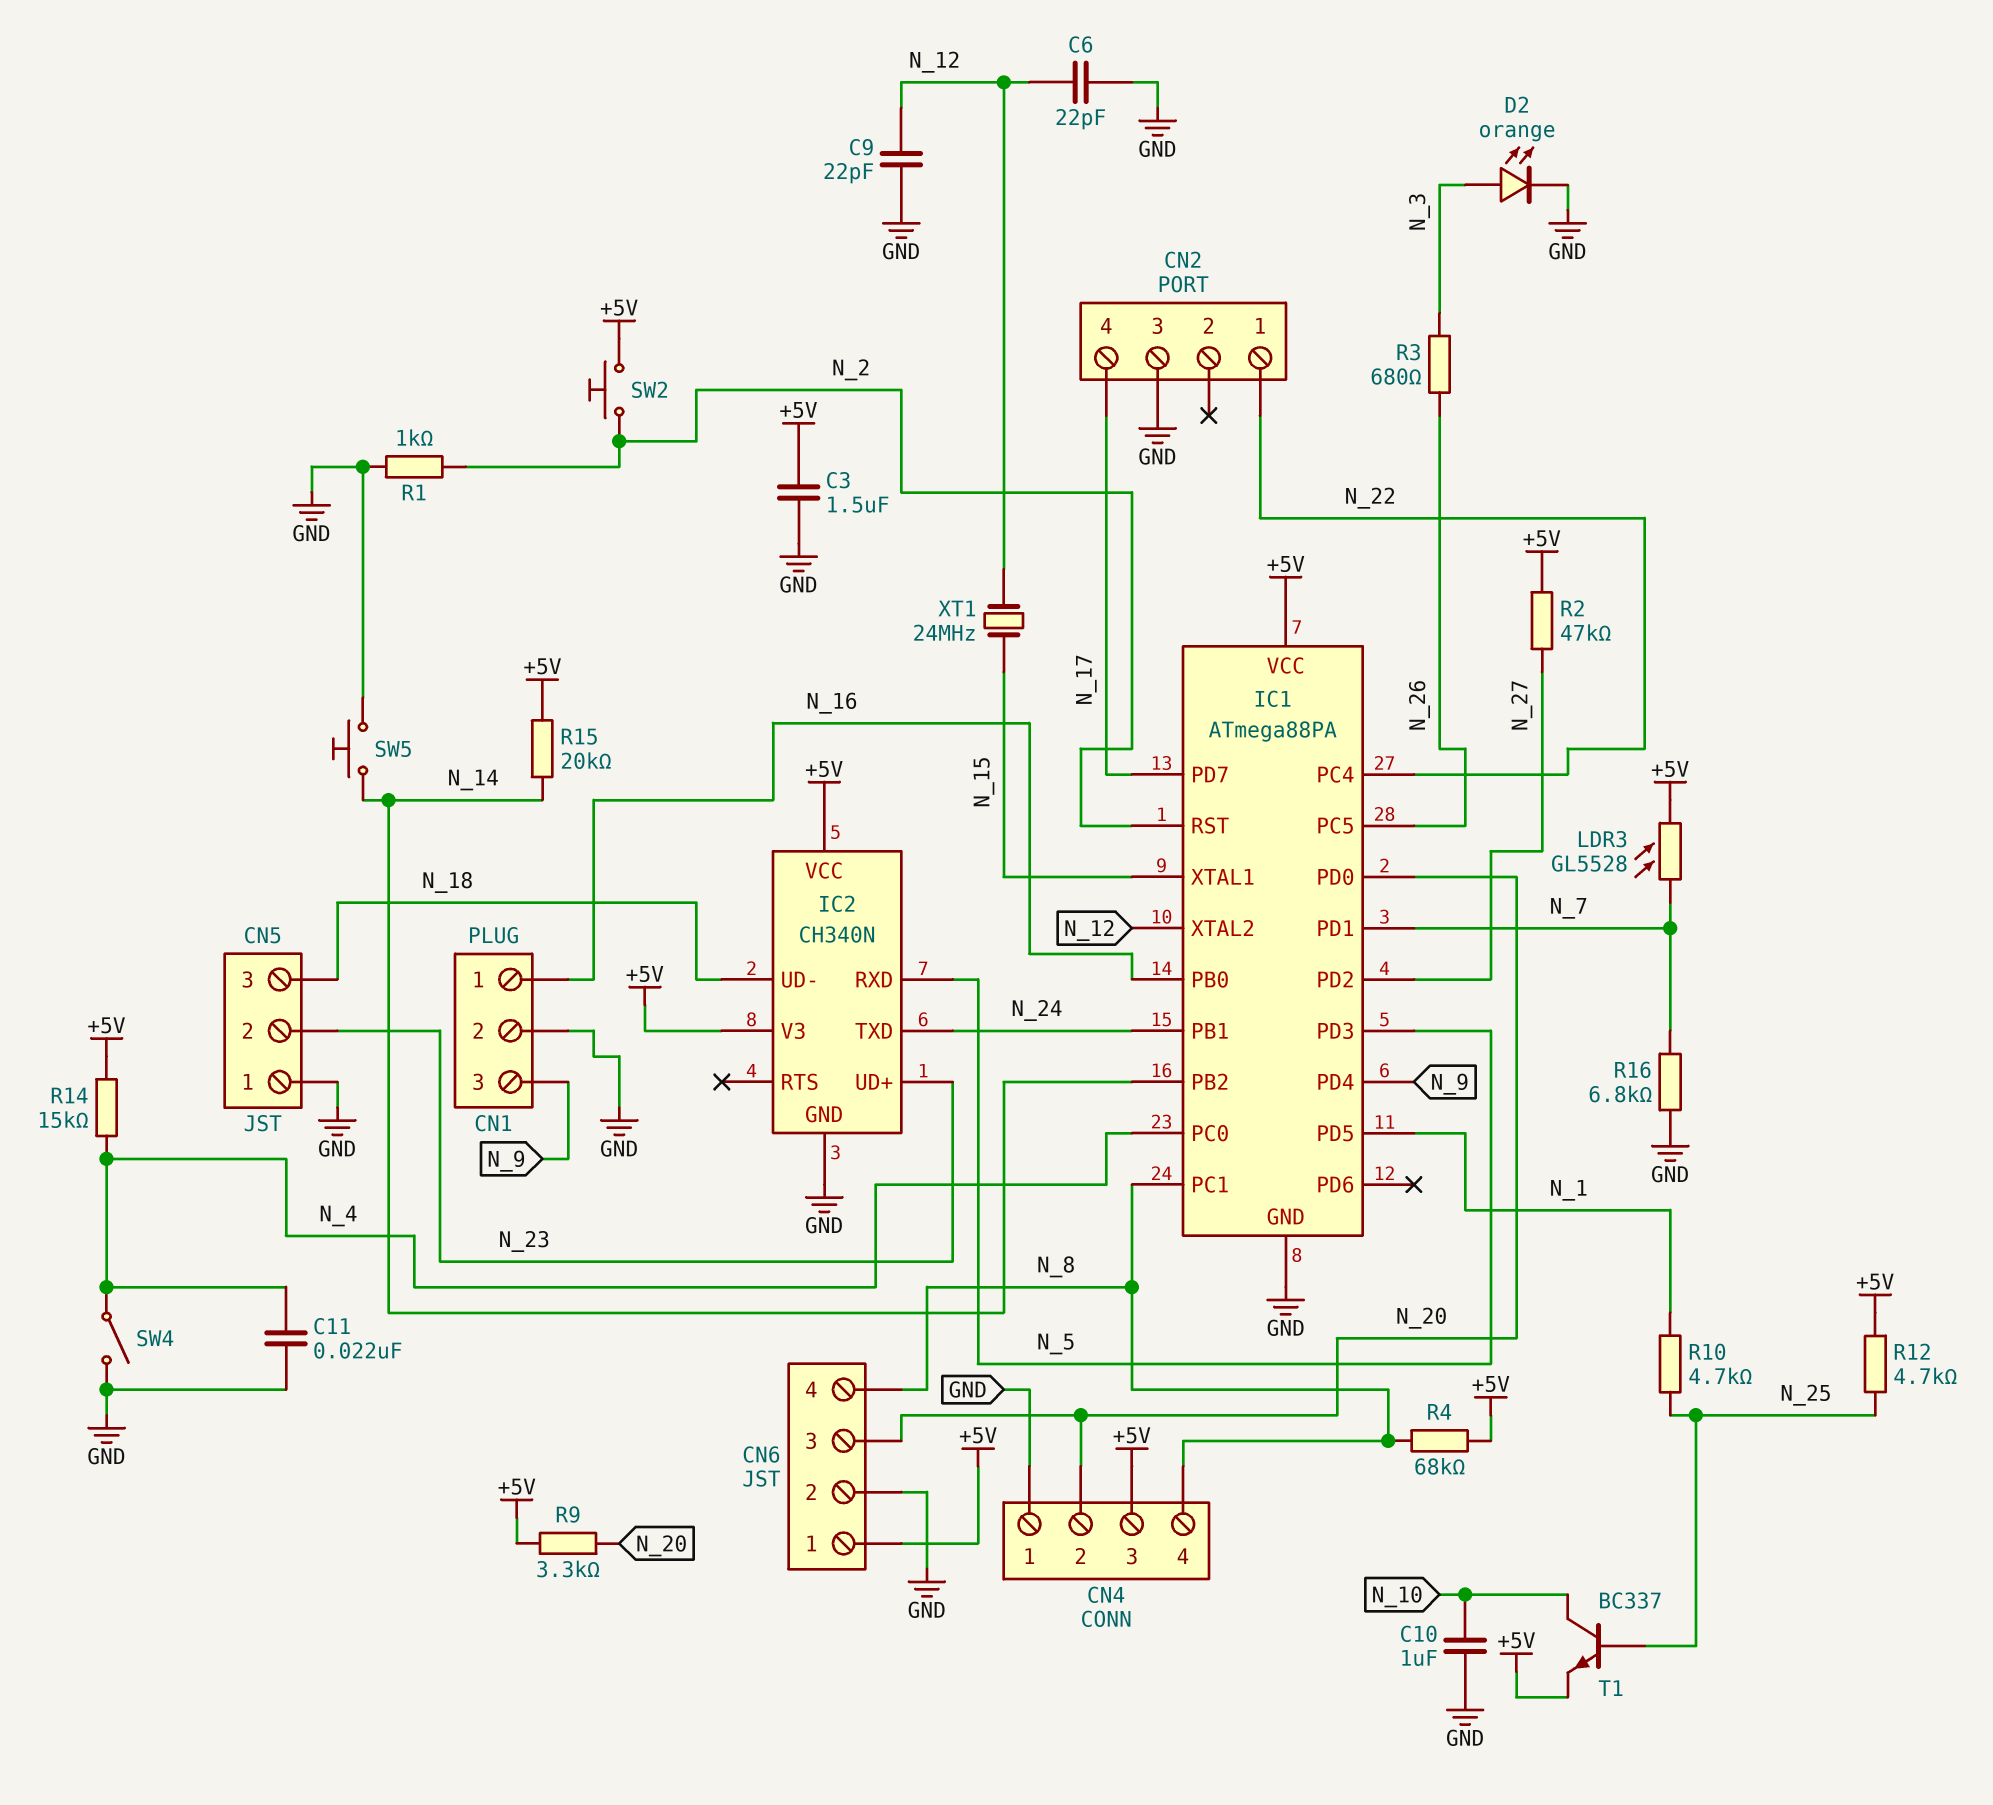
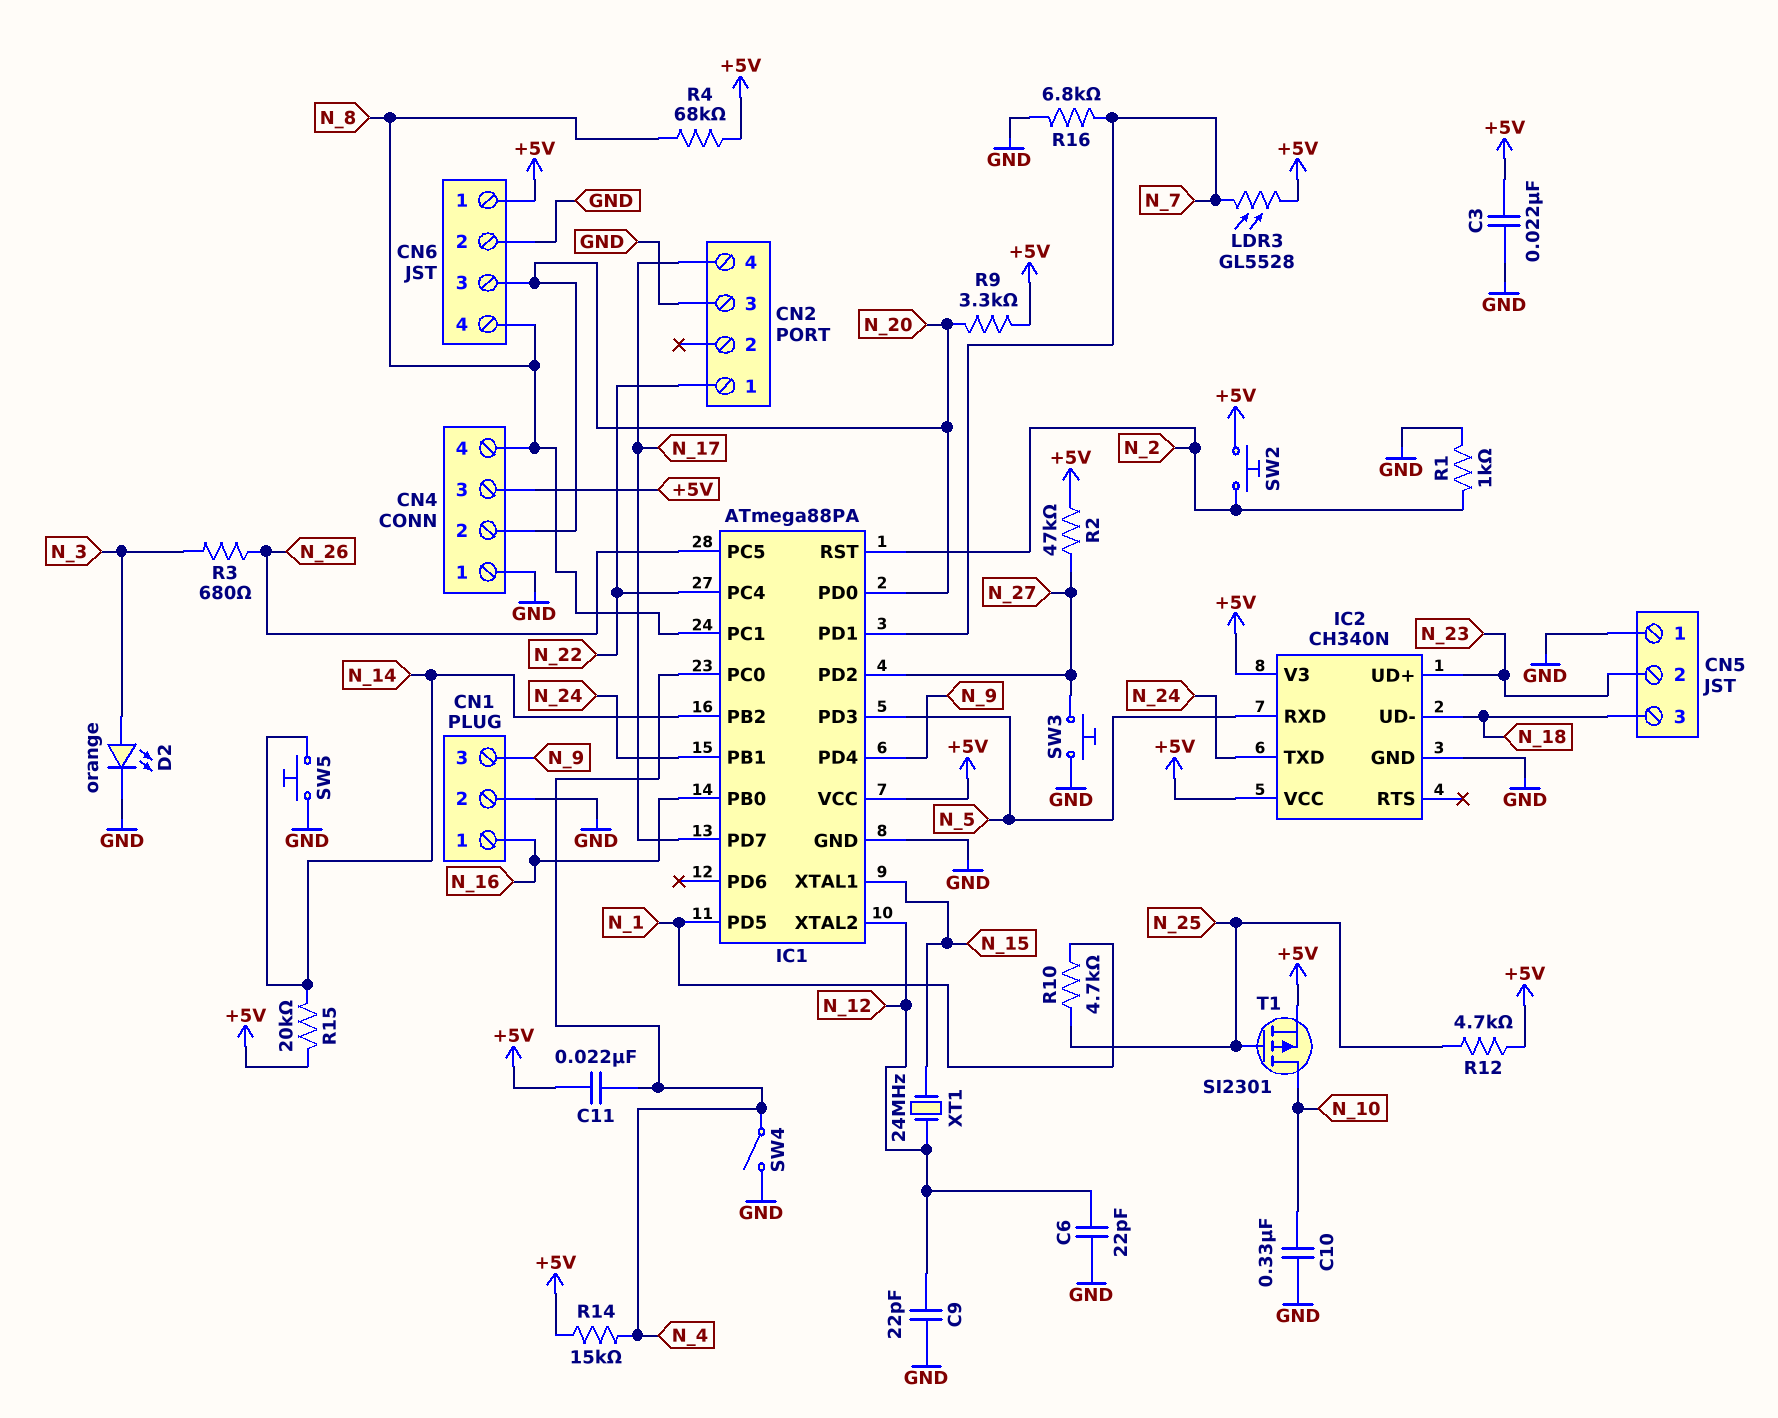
C3: 1.5uF (+5V, GND) -> 22nF (+5V, GND)
C10: 1uF (GND, N_10) -> 330nF (GND, N_10)
C11: 22nF (GND, N_4) -> 22nF (+5V, N_4)
SW3: none -> button (GND, N_27)
T1: NPN BC337 (B N_25, C N_10, E +5V) -> PMOS SI2301 (G N_25, D N_10, S +5V)

